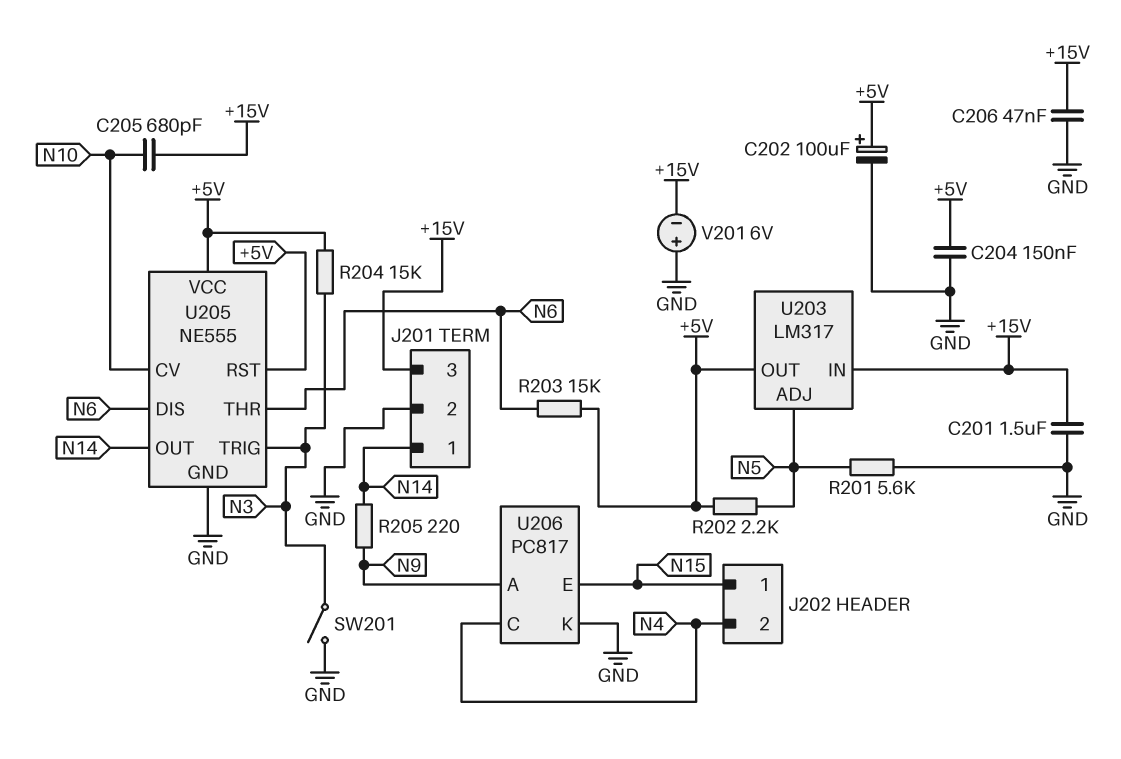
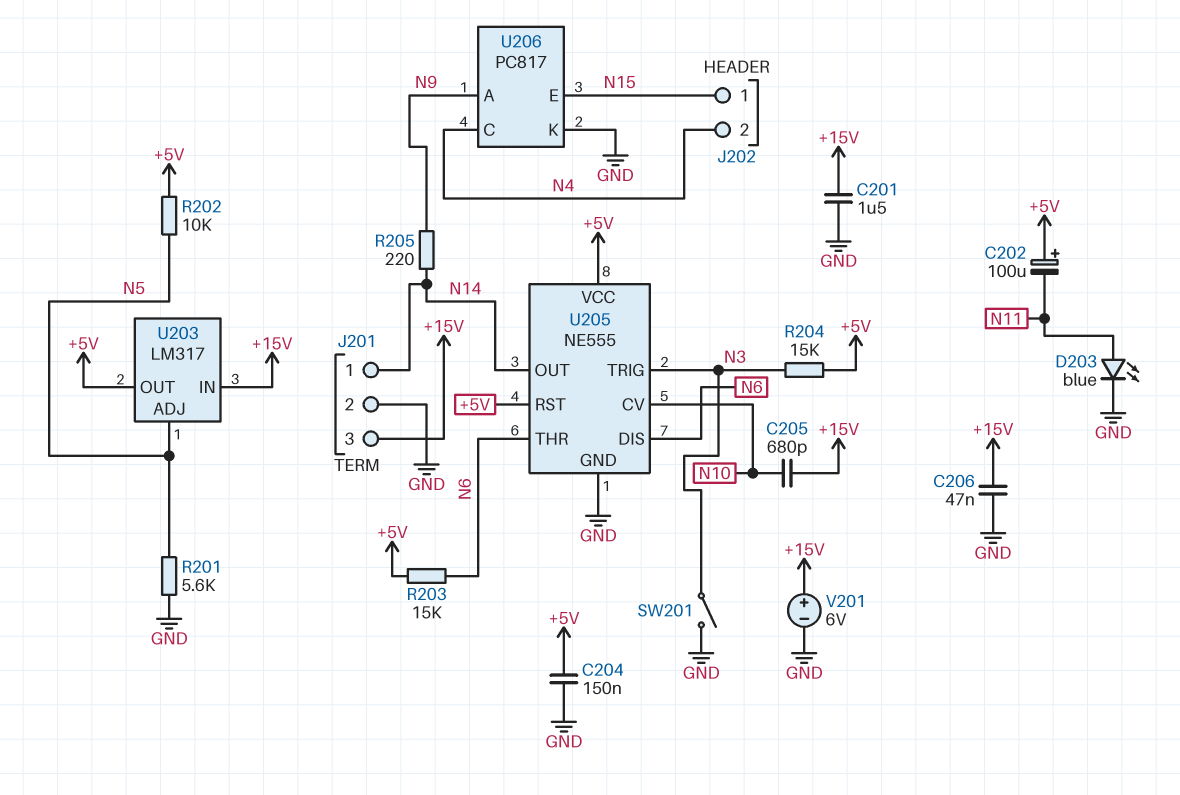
C202: 100uF (plus +5V, minus GND) -> 100uF (plus +5V, minus N11)
D203: none -> LED blue (A N11, K GND)
R202: 2.2k (+5V, N5) -> 10k (+5V, N5)
V201: 6V (plus GND, minus +15V) -> 6V (plus +15V, minus GND)

